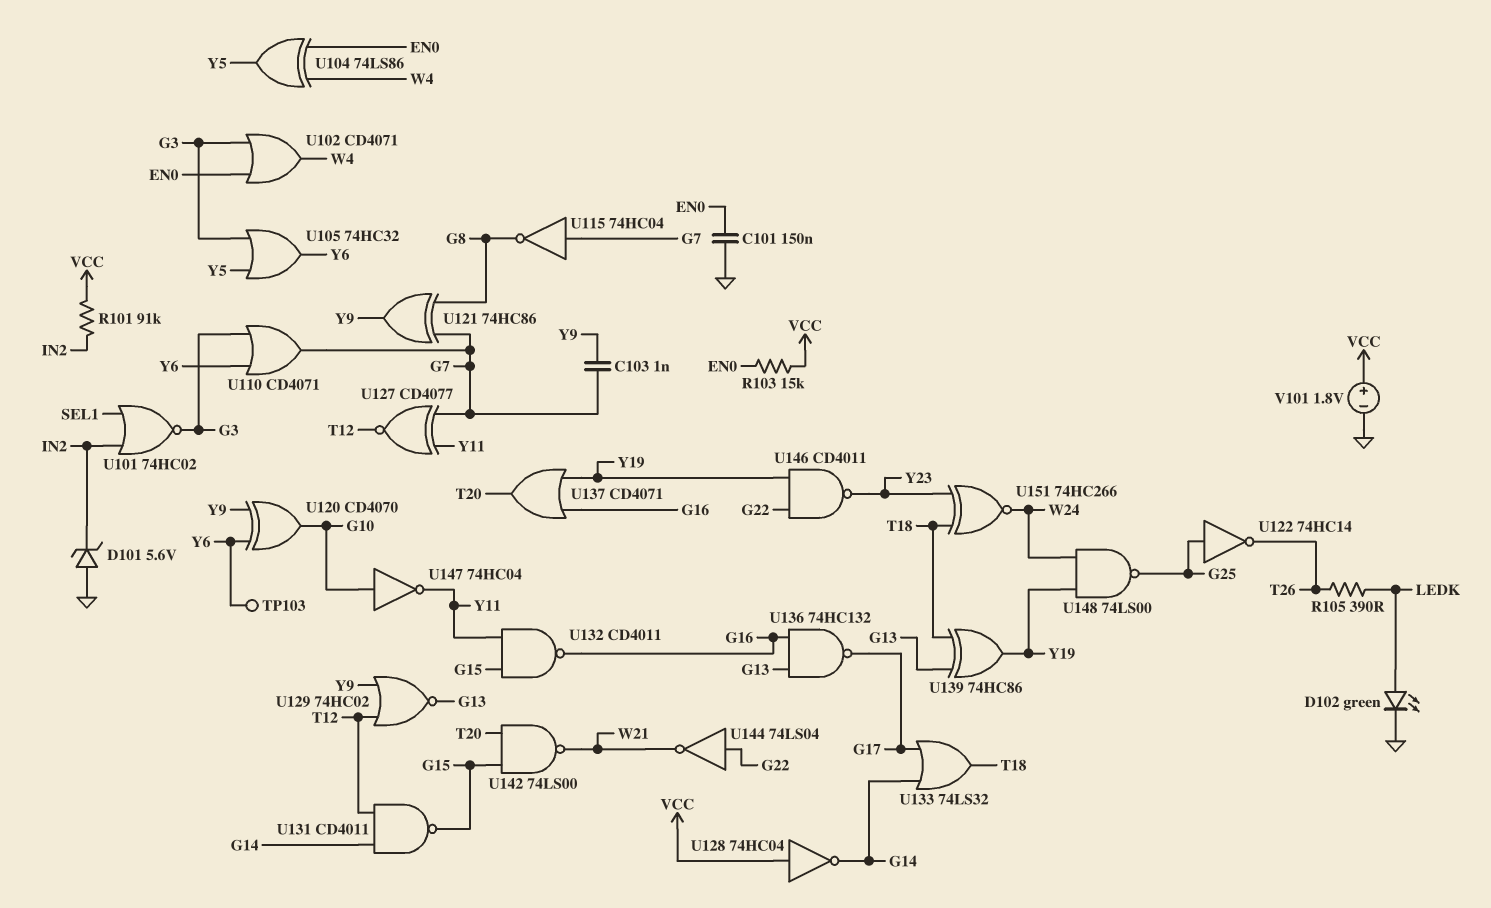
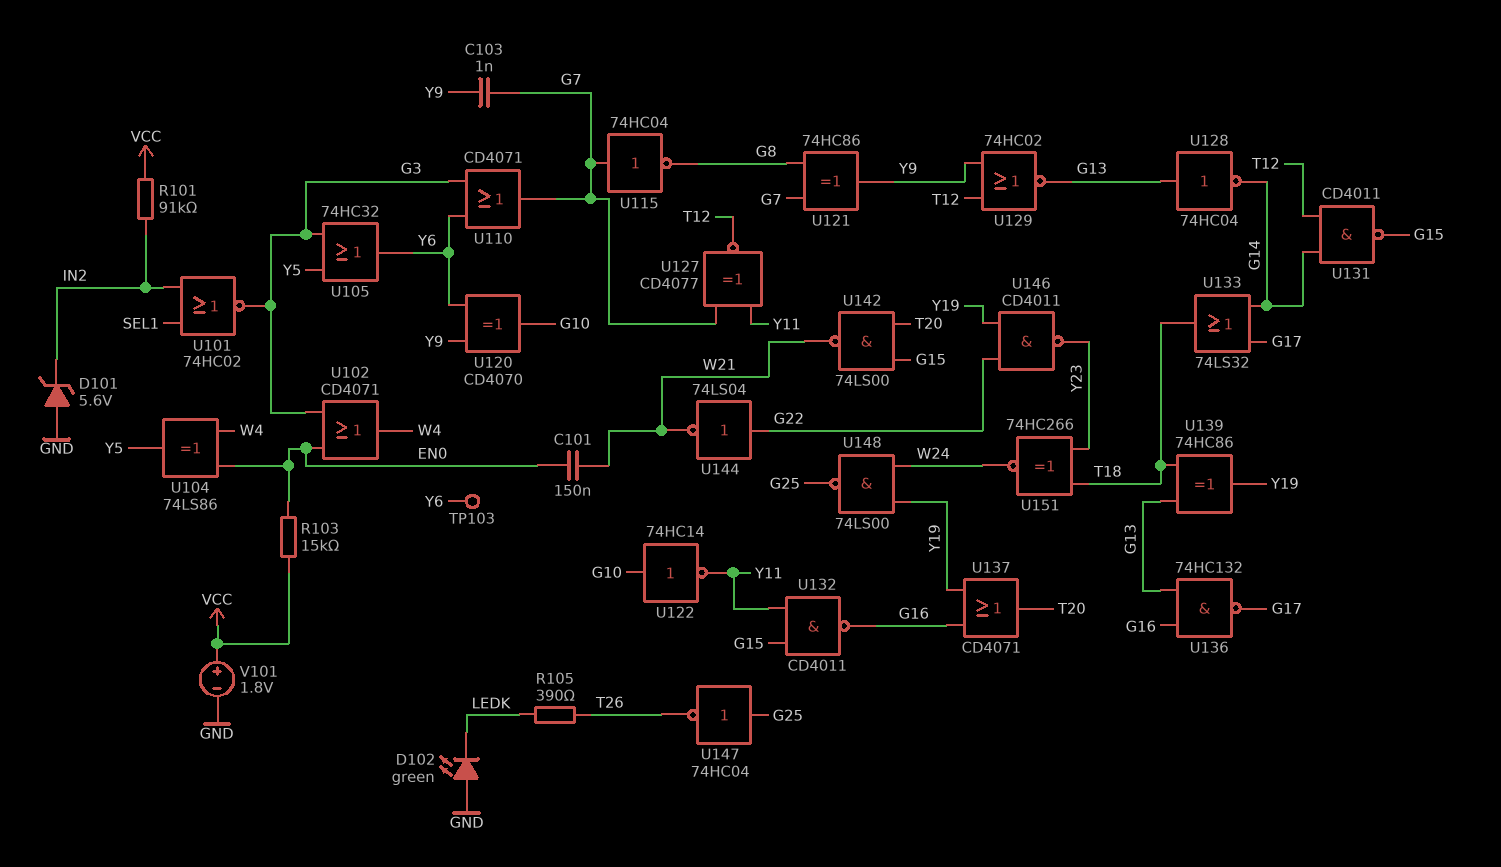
C101: 150nF (EN0, GND) -> 150nF (EN0, W21)
D102: LED green (A LEDK, K GND) -> LED green (A GND, K LEDK)
U122: NOT 74HC14 (in G25, out T26) -> NOT 74HC14 (in G10, out Y11)
U128: NOT 74HC04 (in VCC, out G14) -> NOT 74HC04 (in G13, out G14)
U147: NOT 74HC04 (in G10, out Y11) -> NOT 74HC04 (in G25, out T26)

